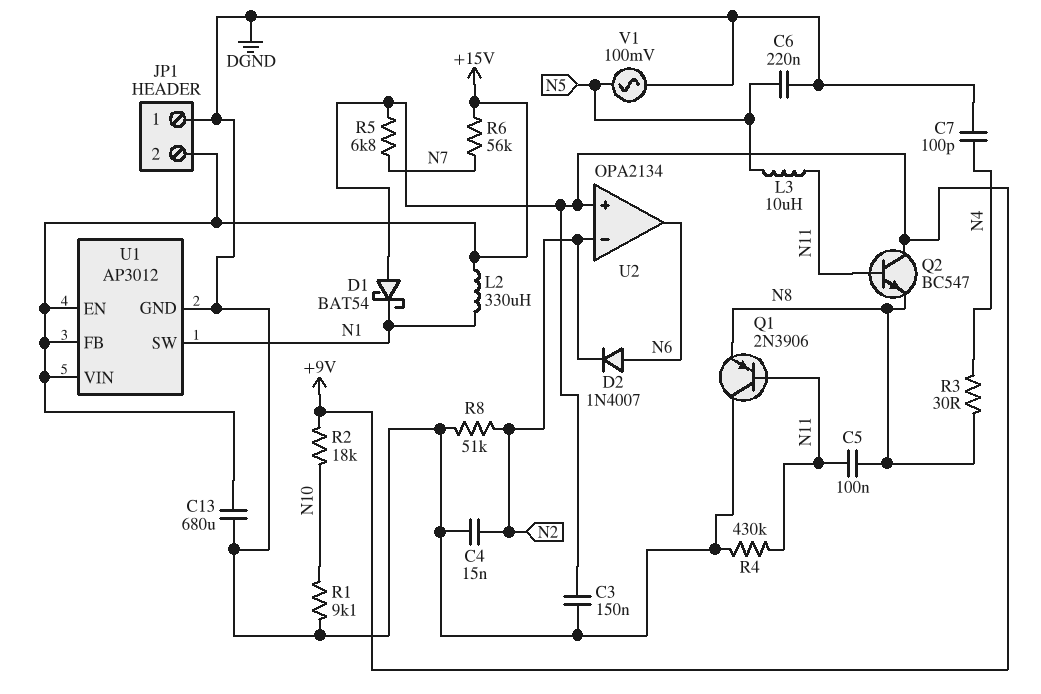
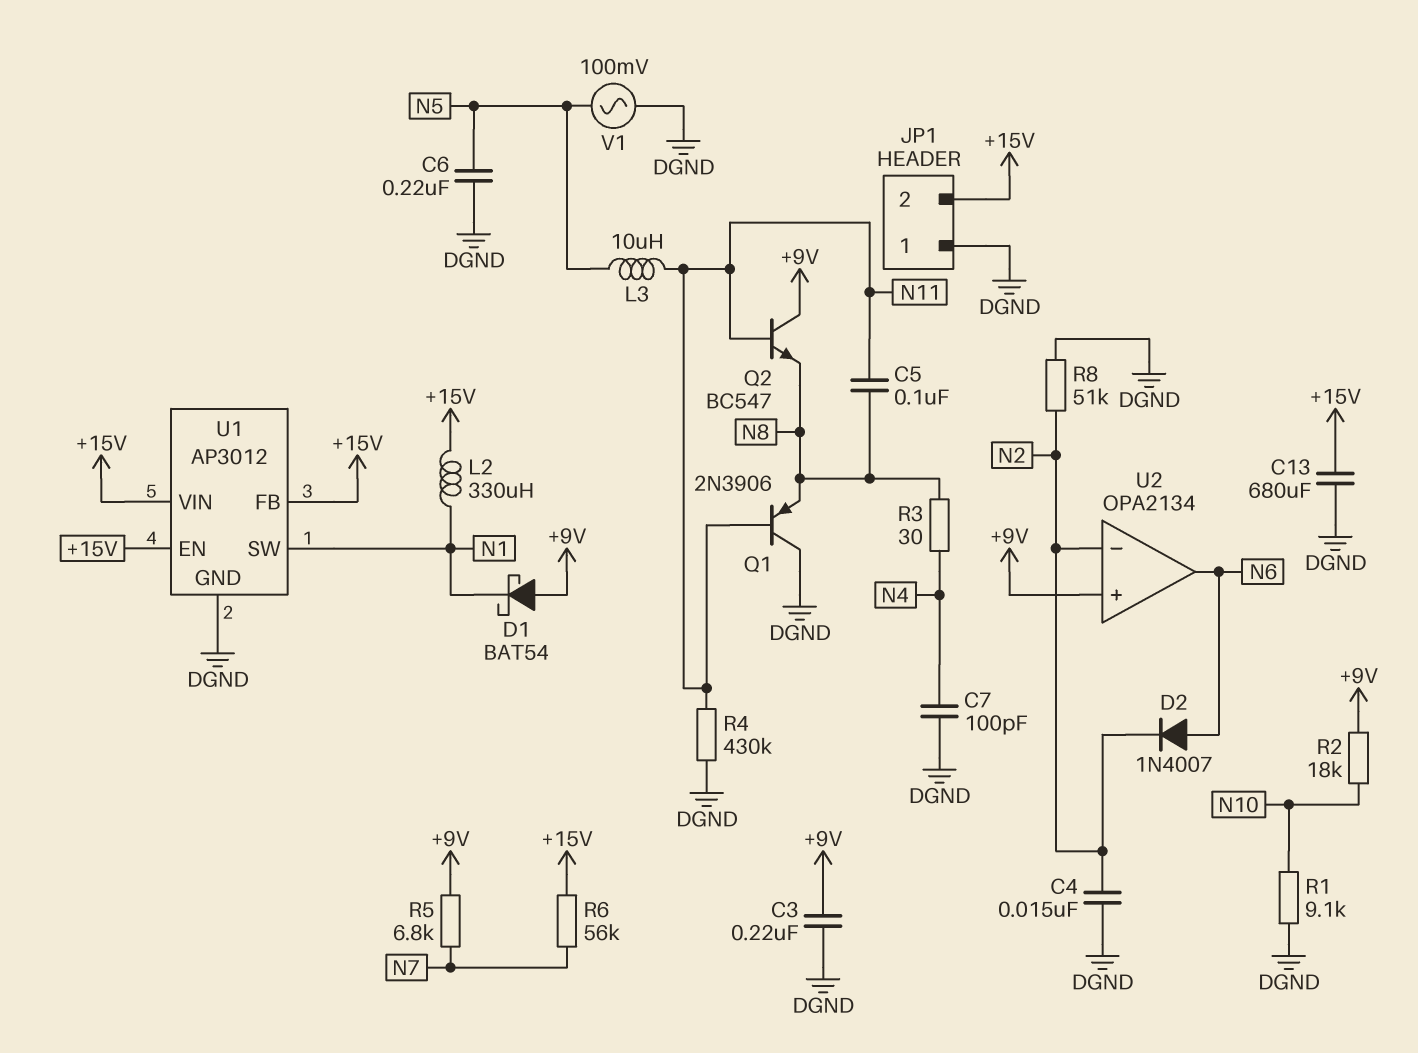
C3: 150nF (+9V, DGND) -> 220nF (+9V, DGND)

